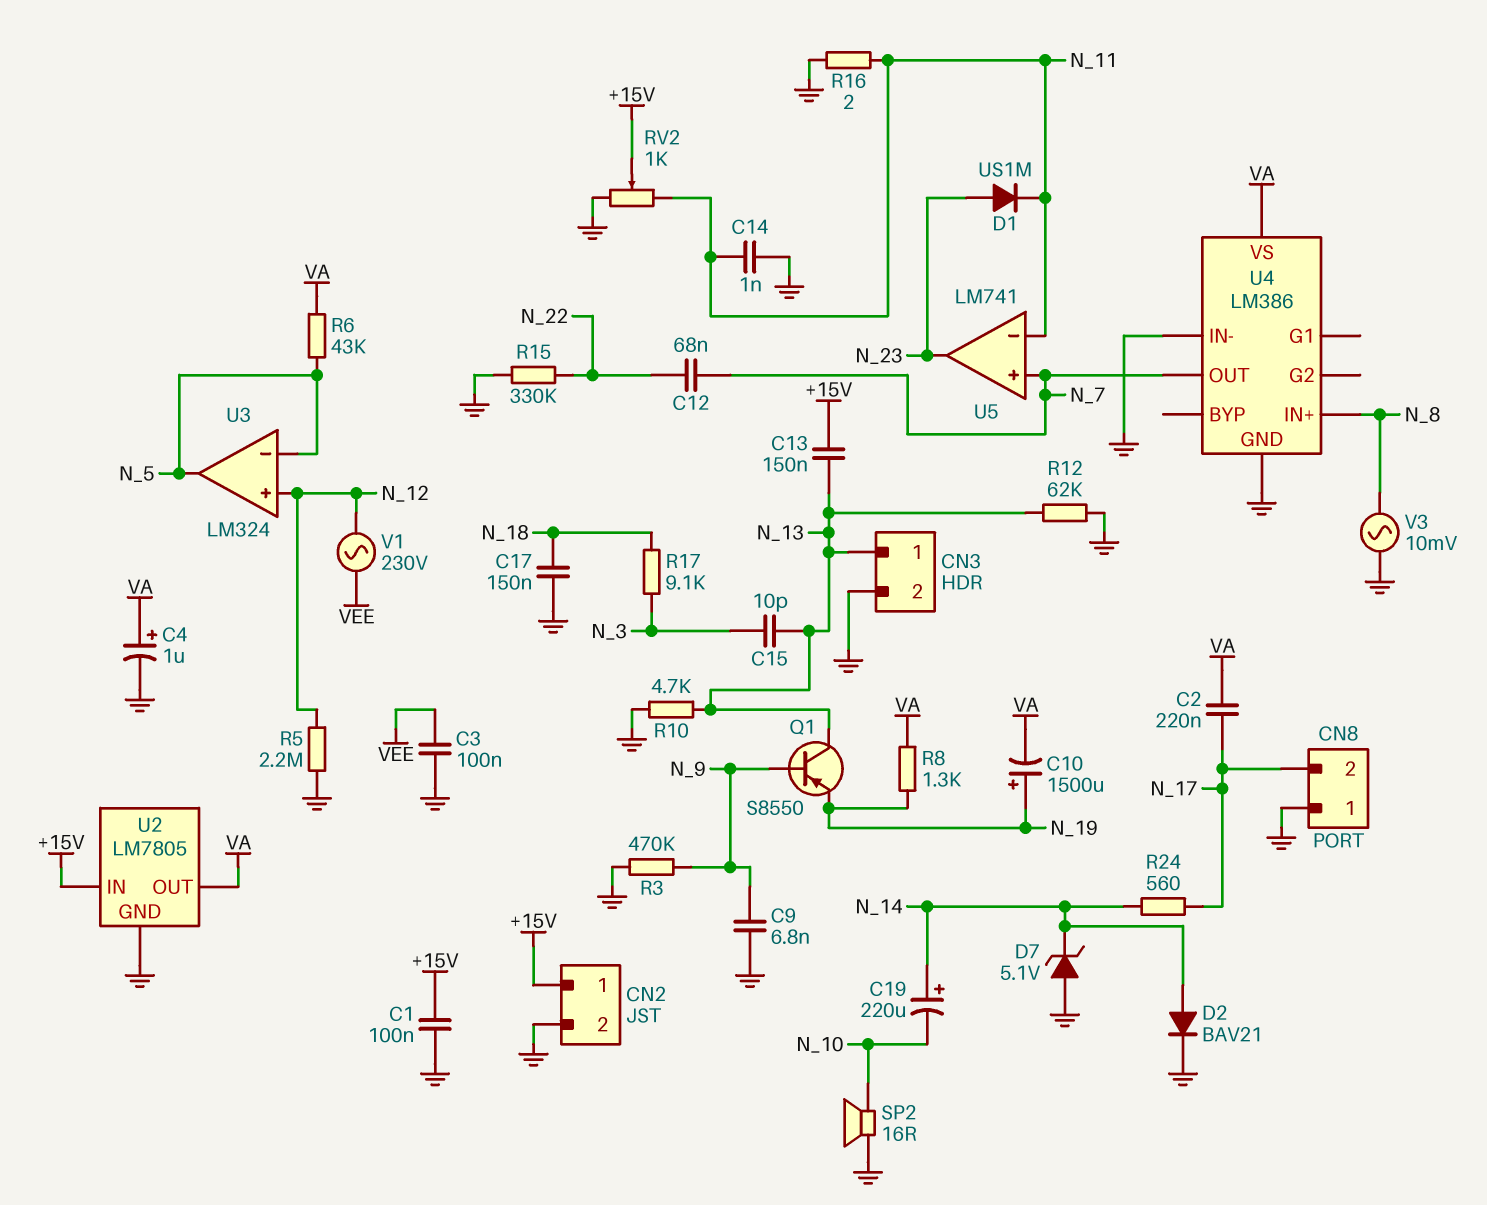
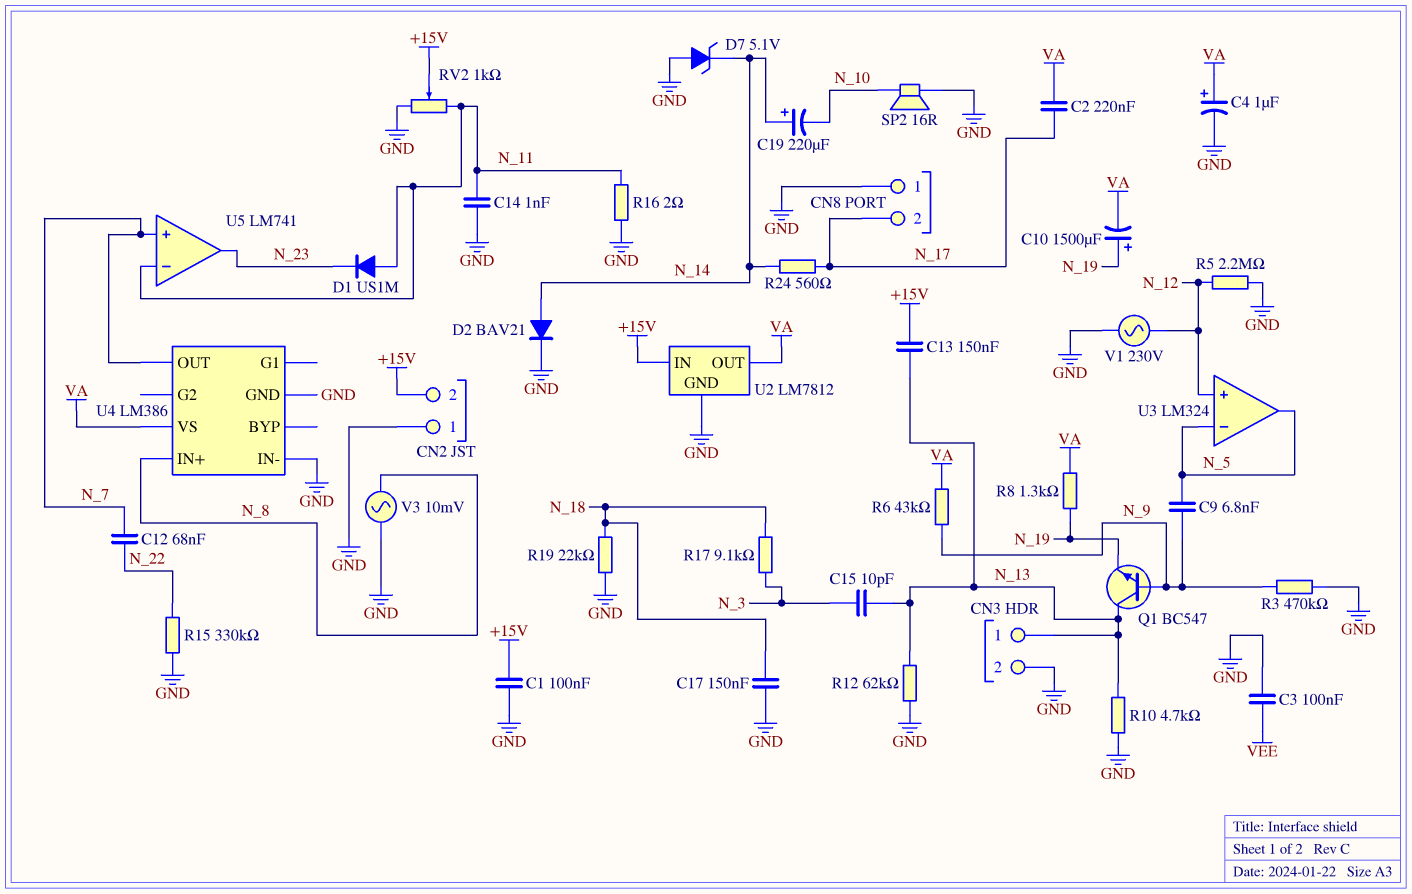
C9: 6.8nF (GND, N_9) -> 6.8nF (N_5, N_9)
CN2 pin 1: +15V -> GND
CN2 pin 2: GND -> +15V
D1: diode US1M (A N_23, K N_11) -> diode US1M (A N_11, K N_23)
Q1: PNP S8550 (B N_9, C N_13, E N_19) -> NPN BC547 (B N_9, C N_13, E N_19)
R6: 43k (N_5, VA) -> 43k (N_9, VA)
R19: none -> 22k (GND, N_18)
U2: LM7805 -> LM7812
V1: AC 230V (N_12, VEE) -> AC 230V (GND, N_12)

